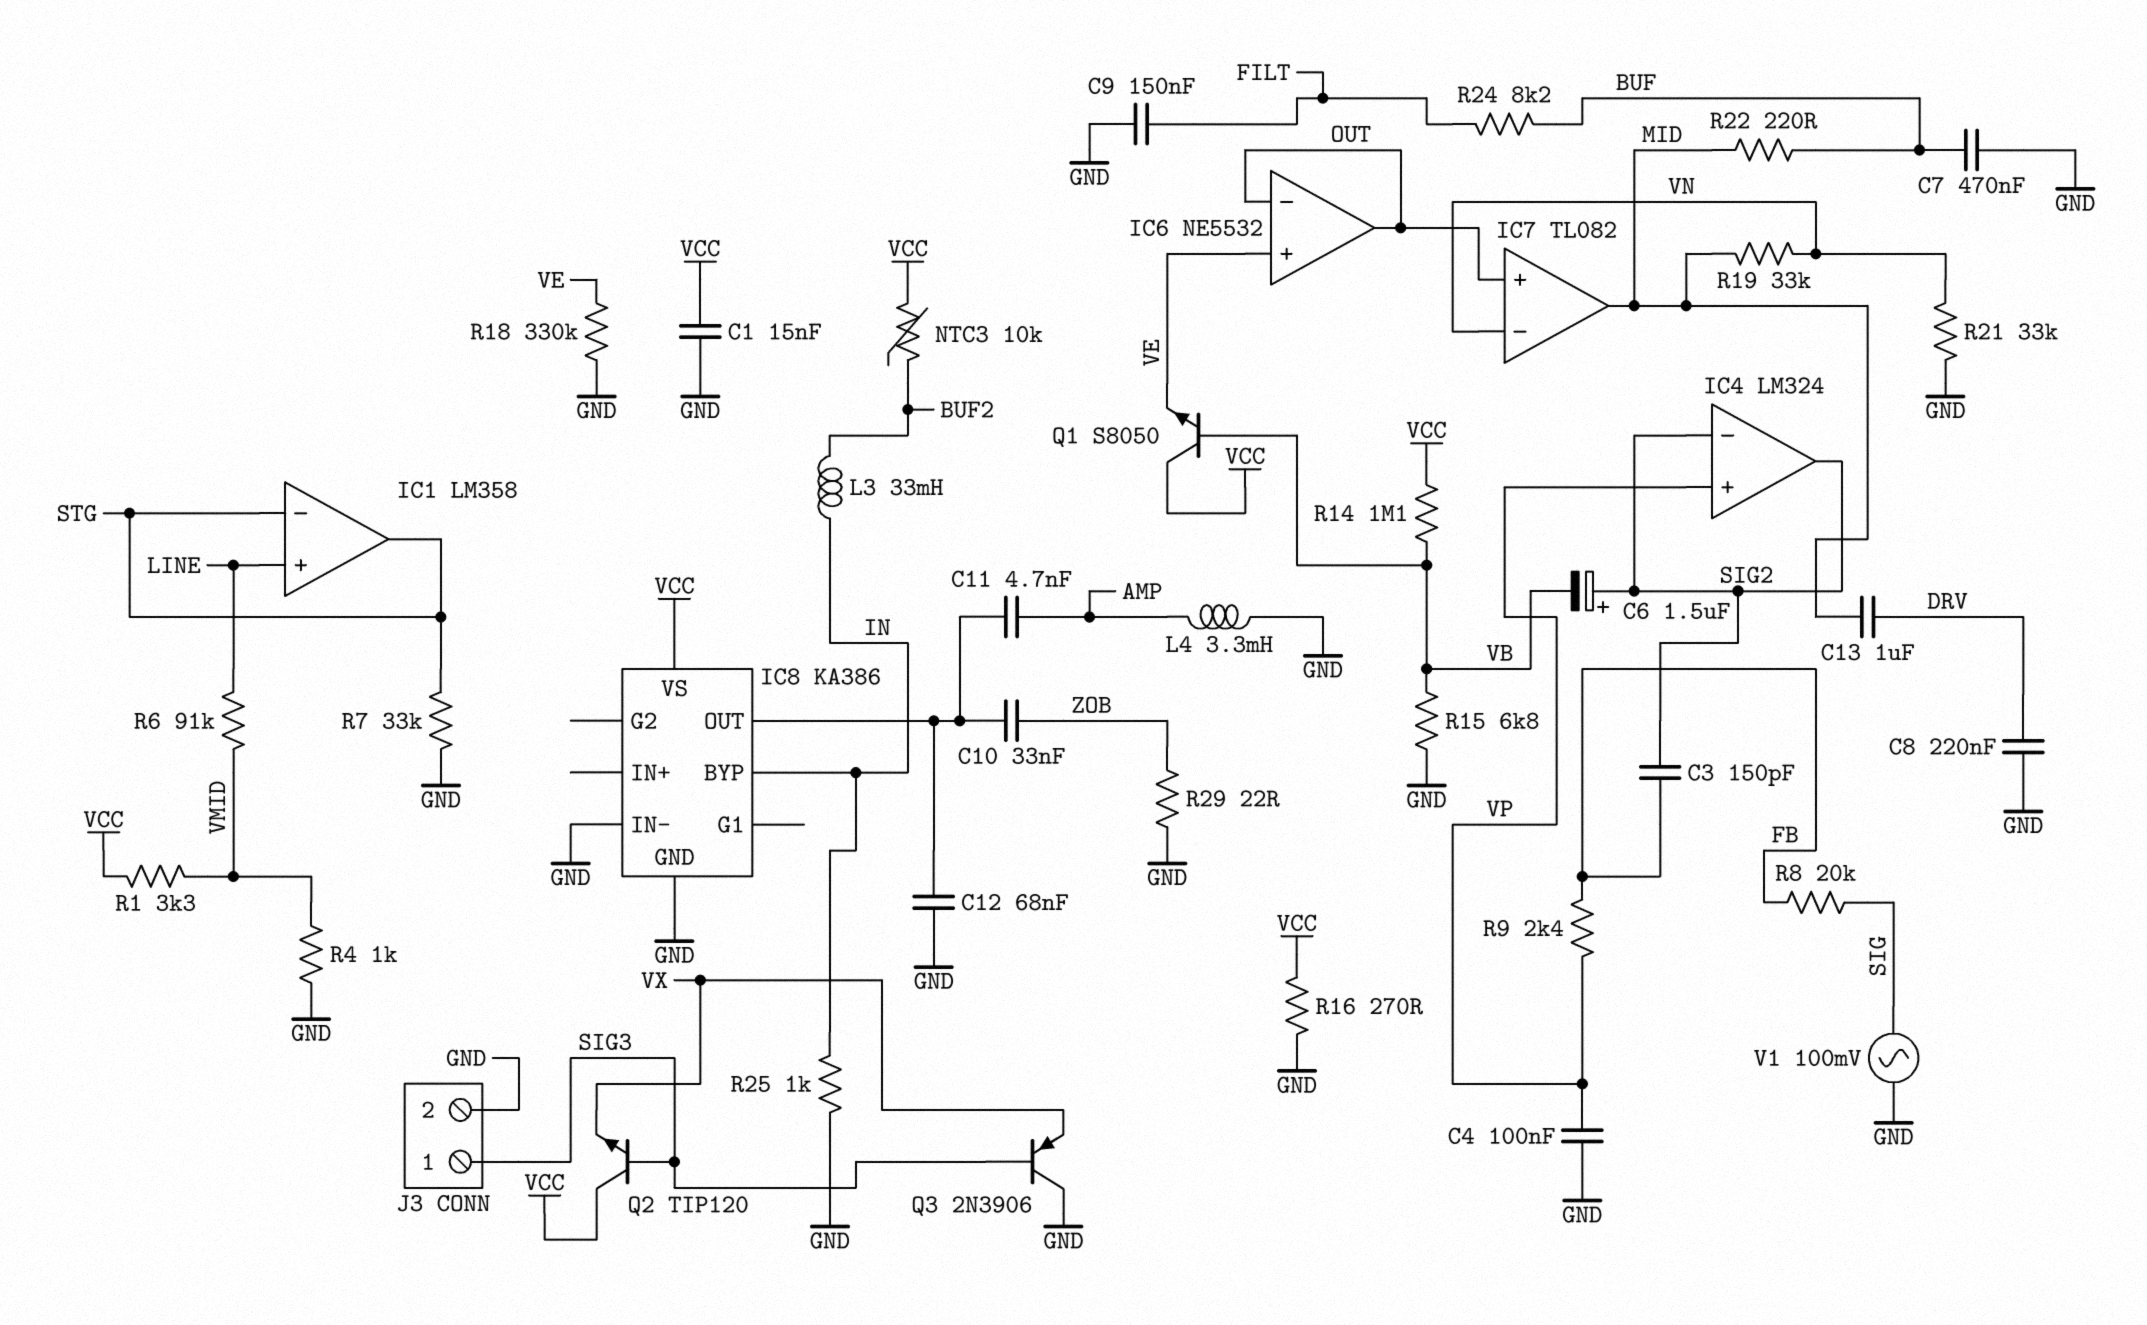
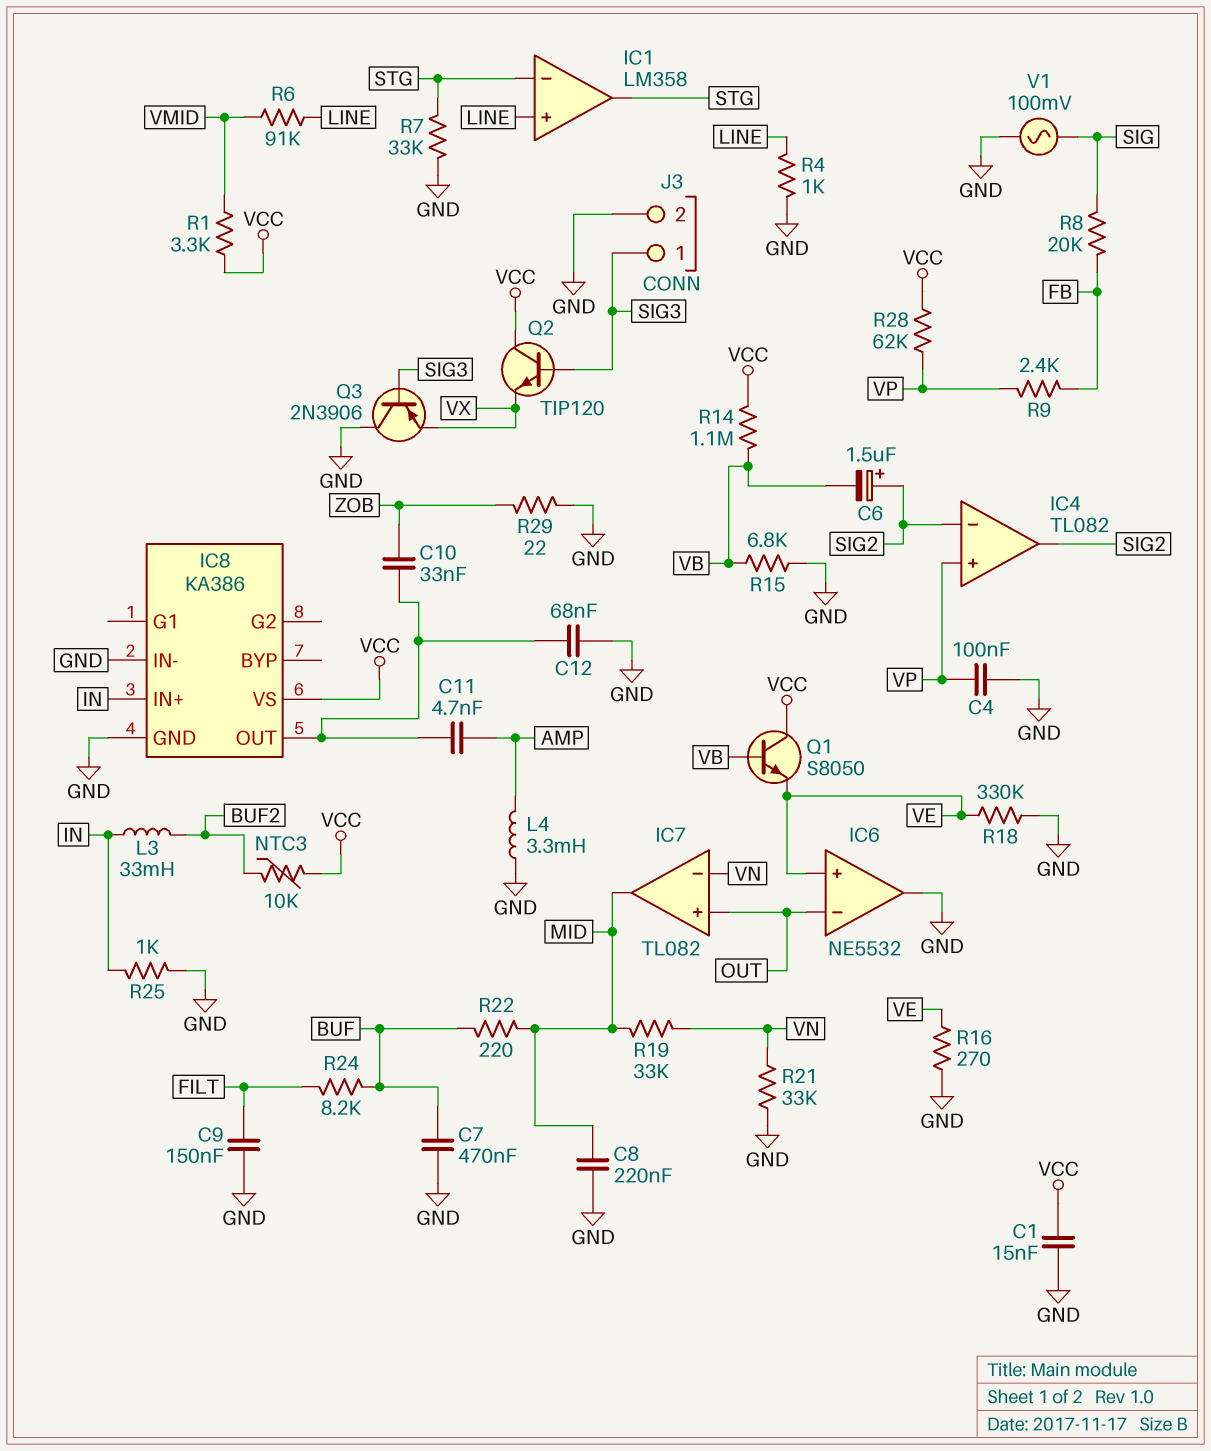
C3: 150pF (FB, SIG2) -> none
C8: 220nF (DRV, GND) -> 220nF (GND, MID)
C13: 1uF (DRV, MID) -> none
IC4: LM324 -> TL082
IC6 pin out: OUT -> GND
IC8 pin BYP: IN -> none
IC8 pin IN+: none -> IN
R4: 1k (GND, VMID) -> 1k (GND, LINE)
R16: 270 (GND, VCC) -> 270 (GND, VE)
R28: none -> 62k (VCC, VP)

